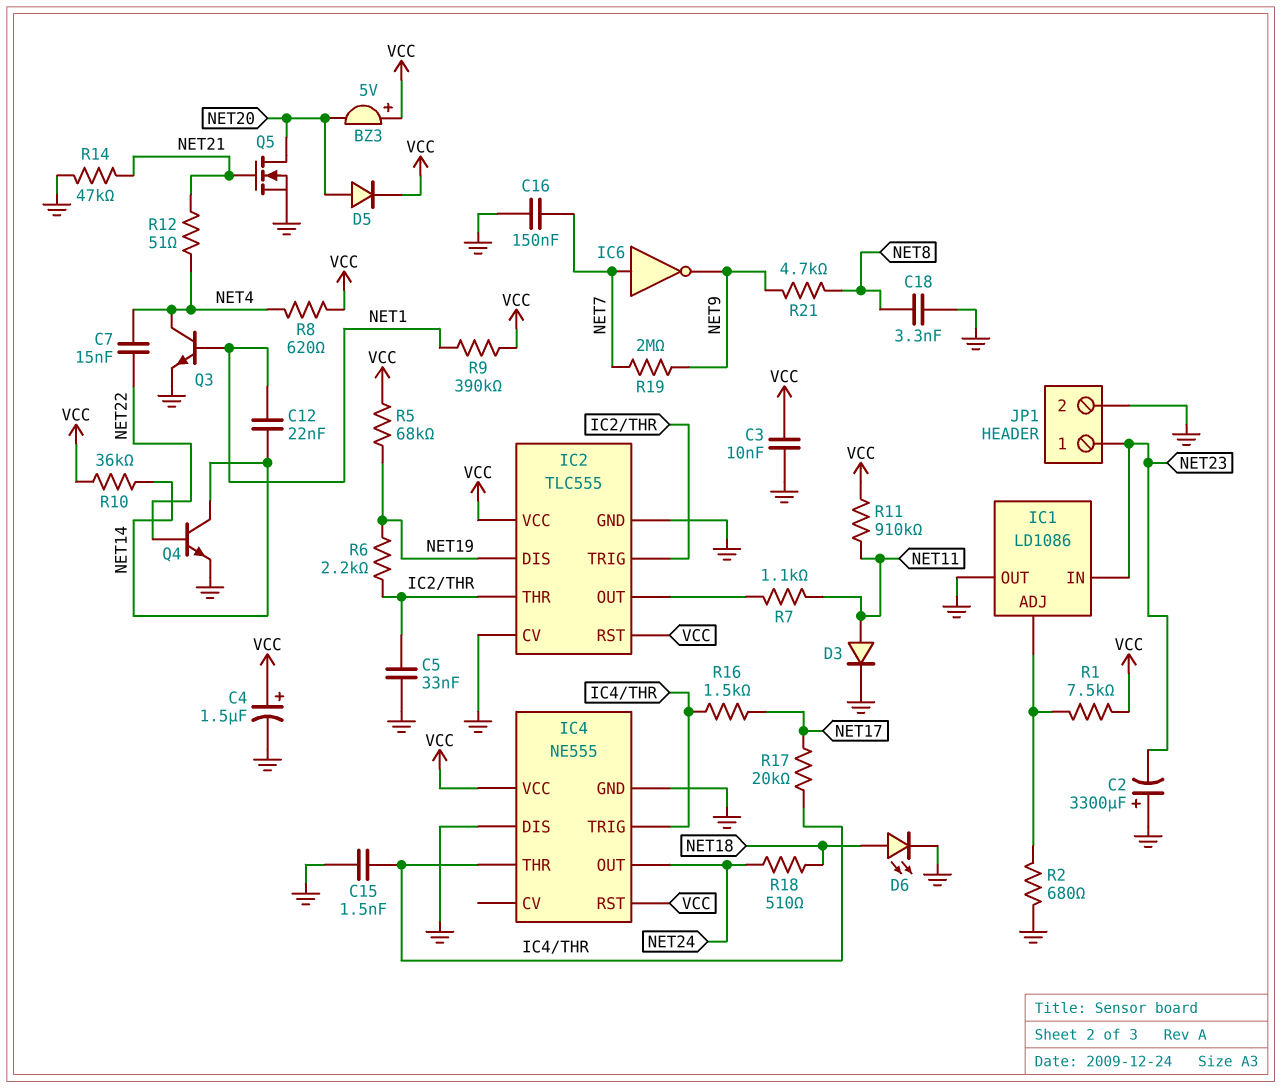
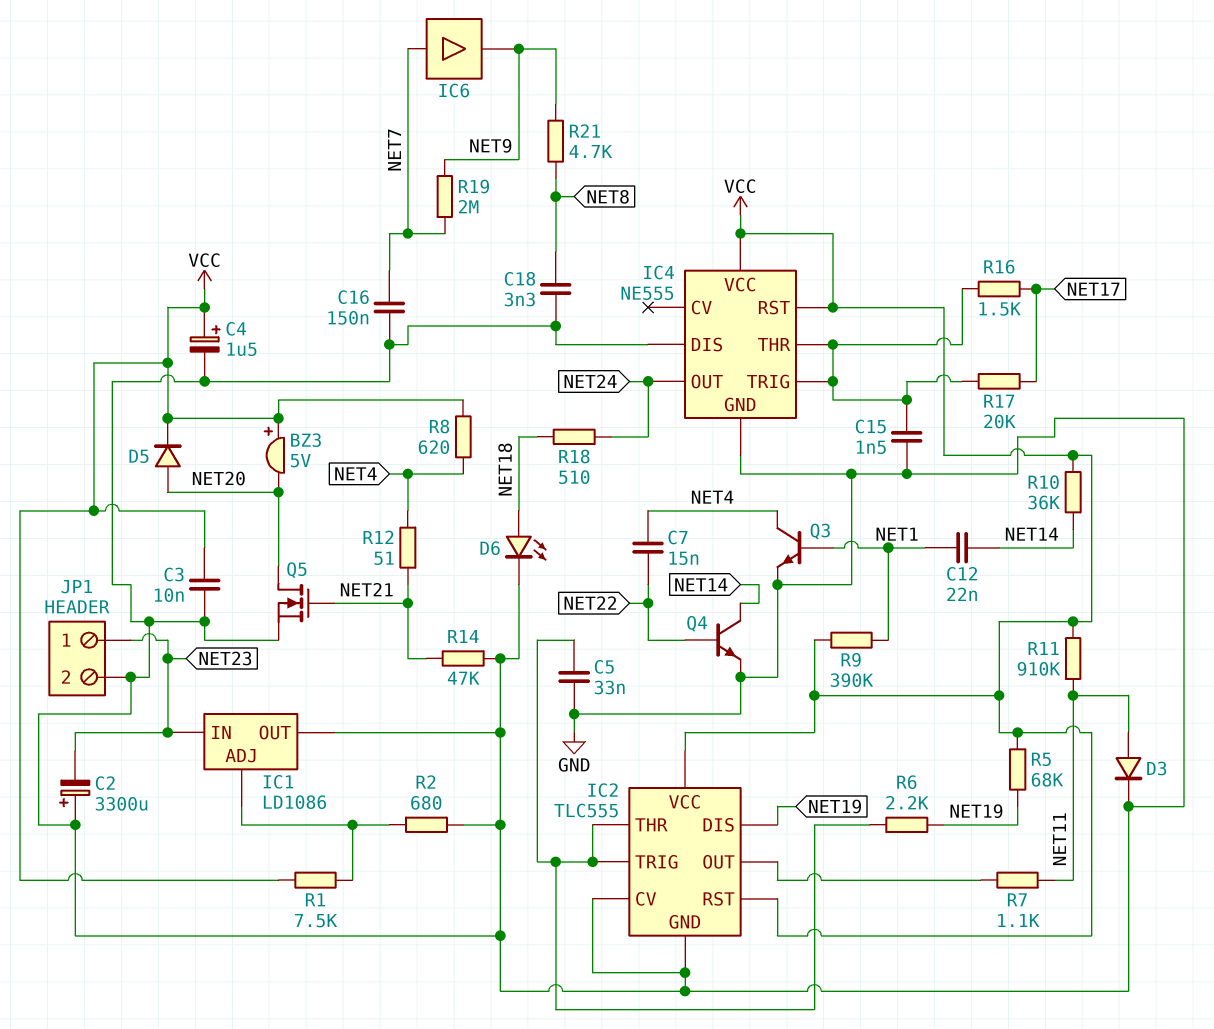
IC6: NOT (in NET7, out NET9) -> buffer (in NET7, out NET9)

